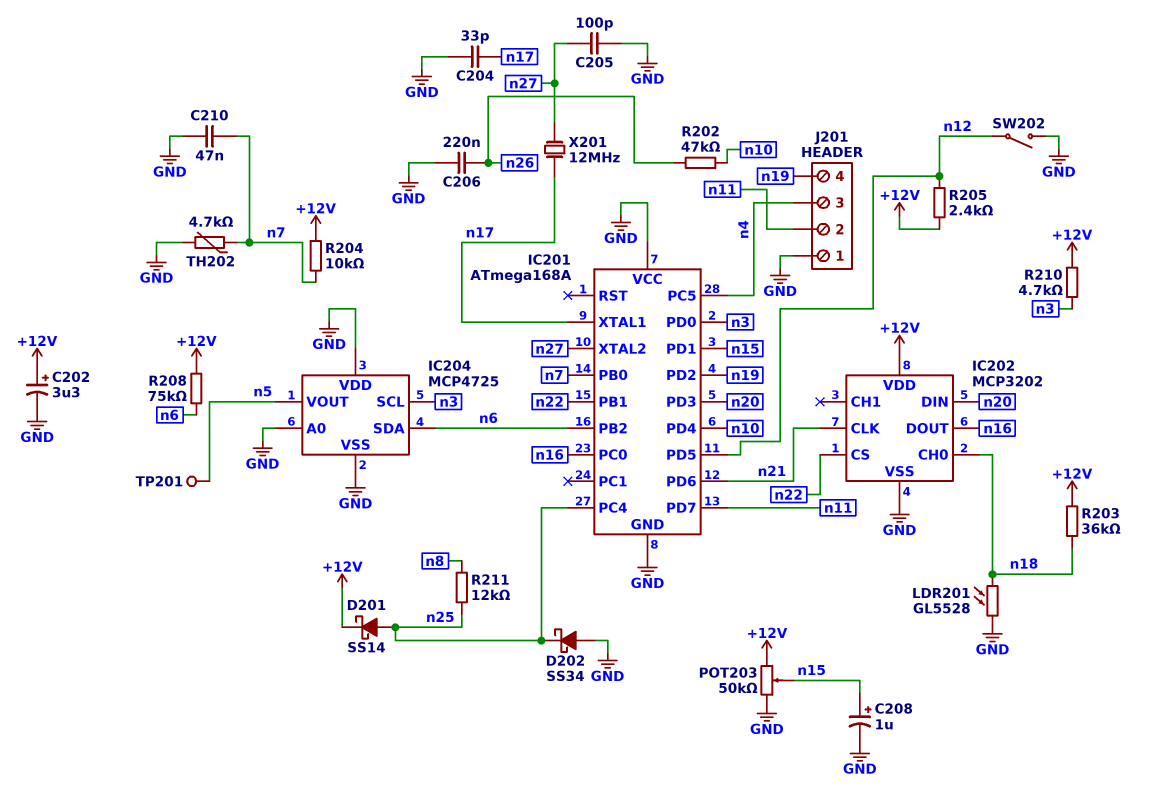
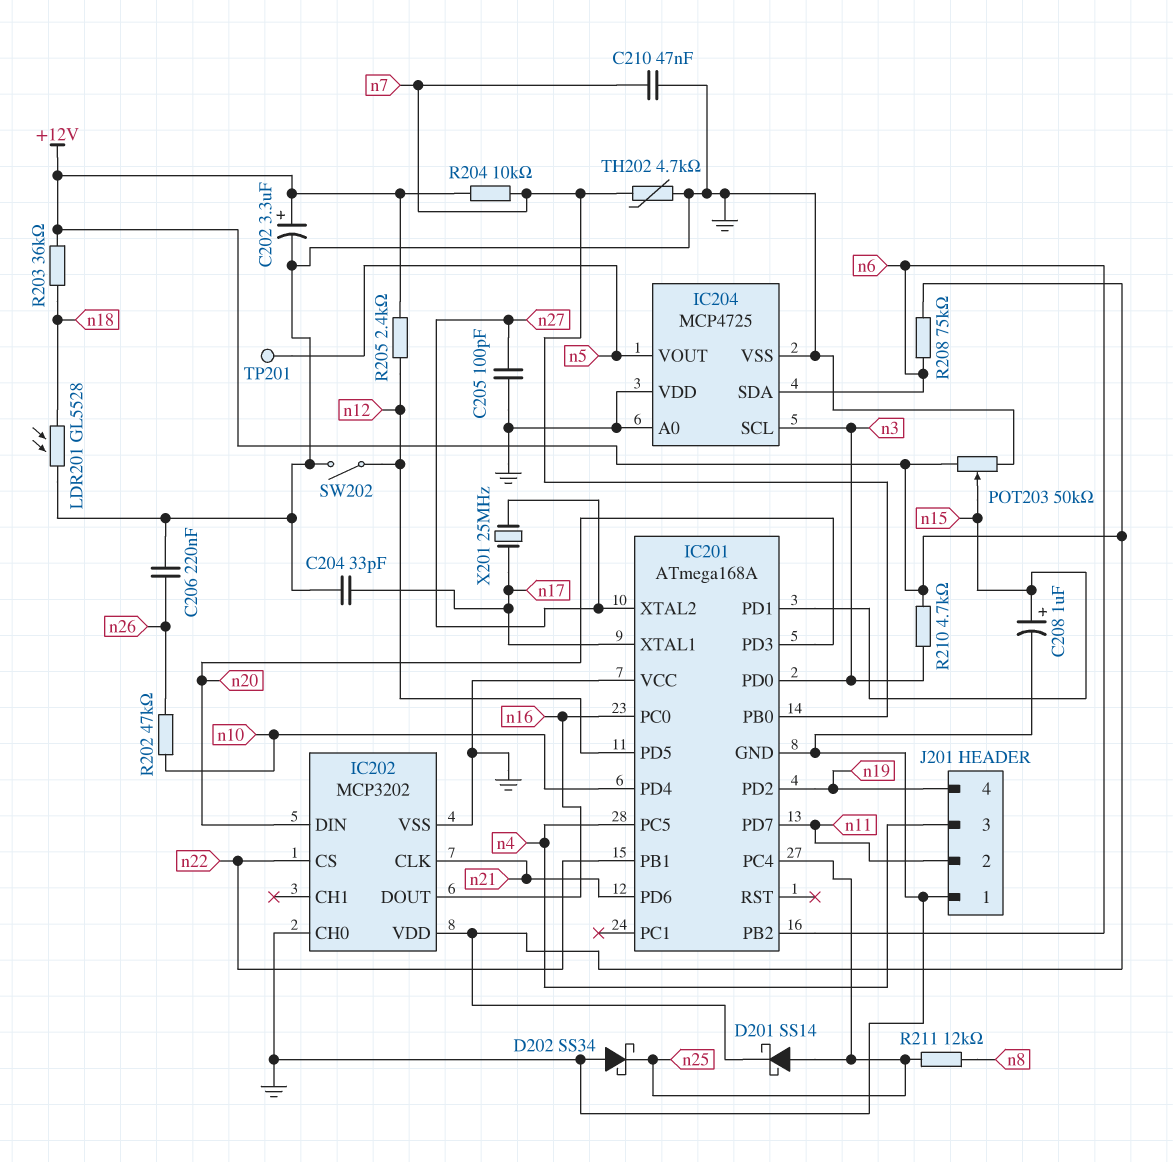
IC202 pin CH0: n18 -> GND
X201: 12MHz (n17, n27) -> 25MHz (n17, n27)

